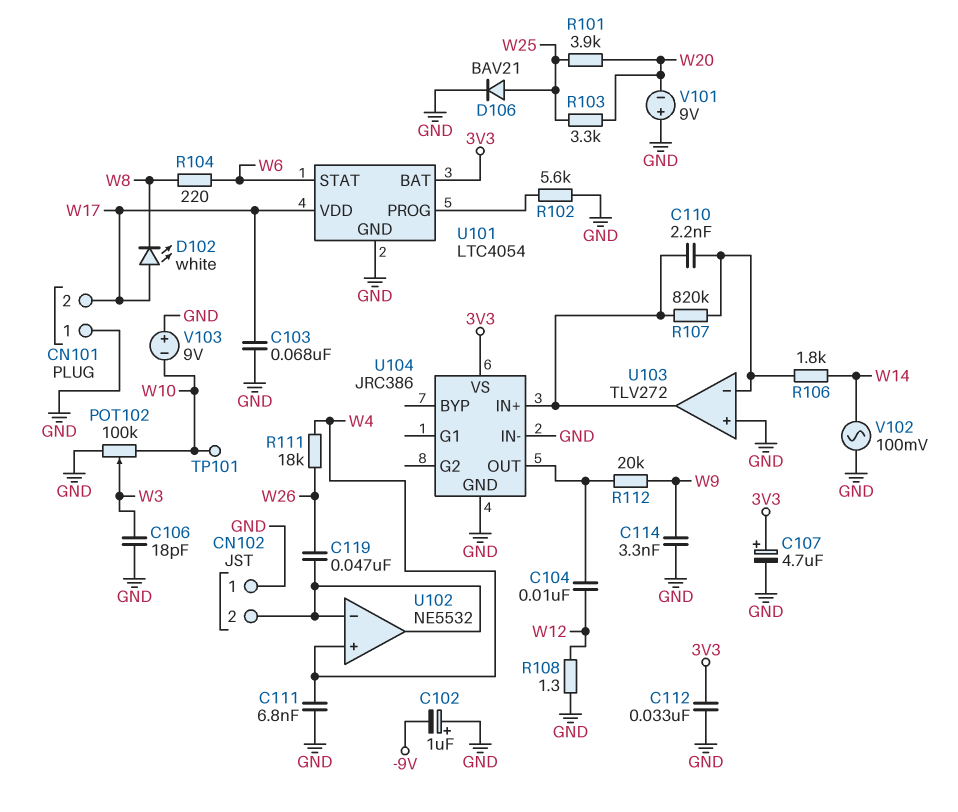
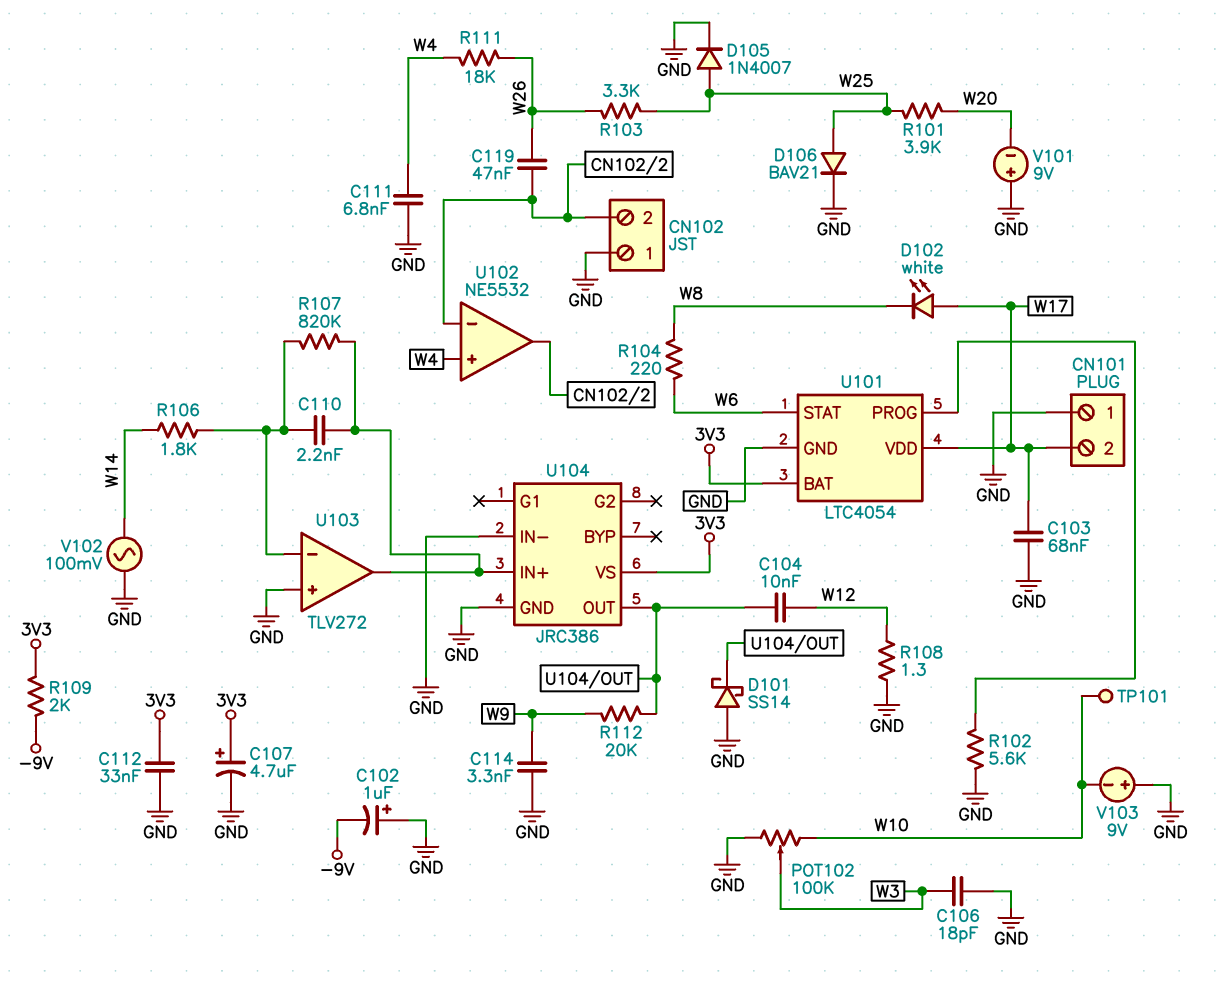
D101: none -> schottky SS14 (A GND, K U104/OUT)
D105: none -> diode 1N4007 (A W25, K GND)
R103: 3.3k (W20, W25) -> 3.3k (W25, W26)
R109: none -> 2k (-9V, 3V3)

